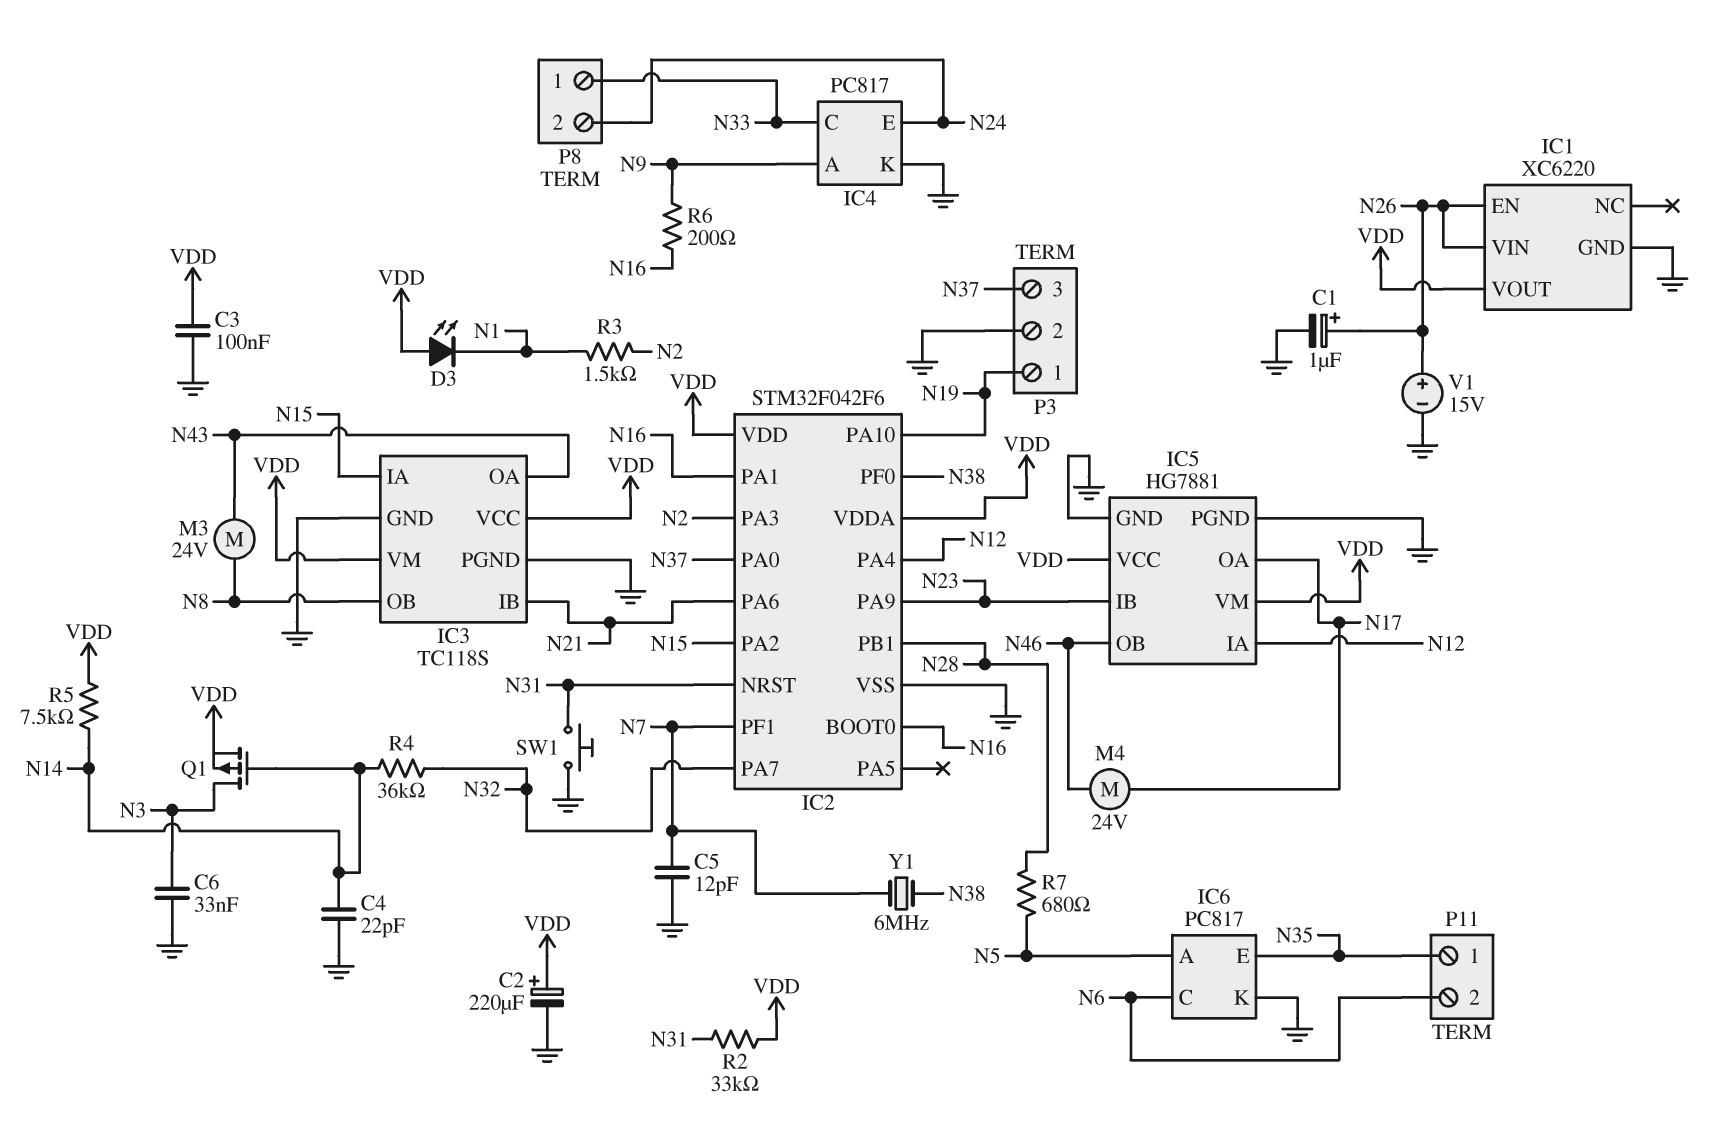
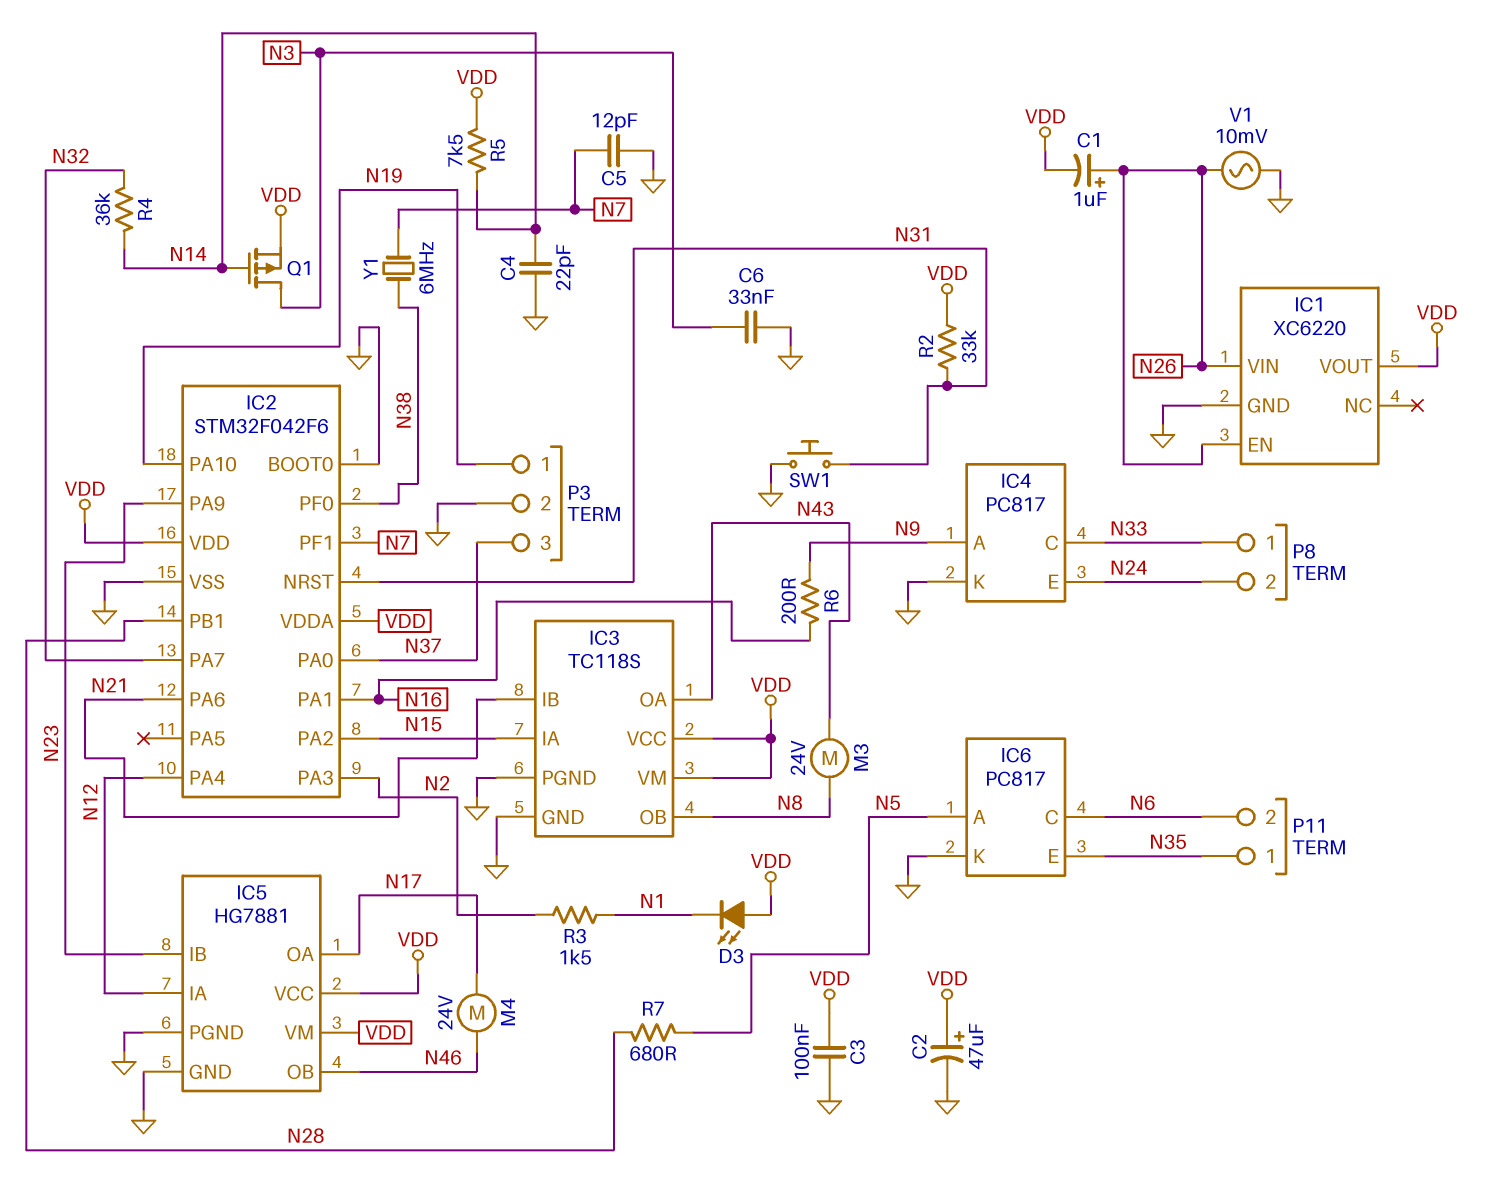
C1: 1uF (plus N26, minus GND) -> 1uF (plus N26, minus VDD)
C2: 220uF (plus VDD, minus GND) -> 47uF (plus VDD, minus GND)
IC2 pin BOOT0: N16 -> GND
V1: 15V (plus N26, minus GND) -> AC 10mV (GND, N26)

